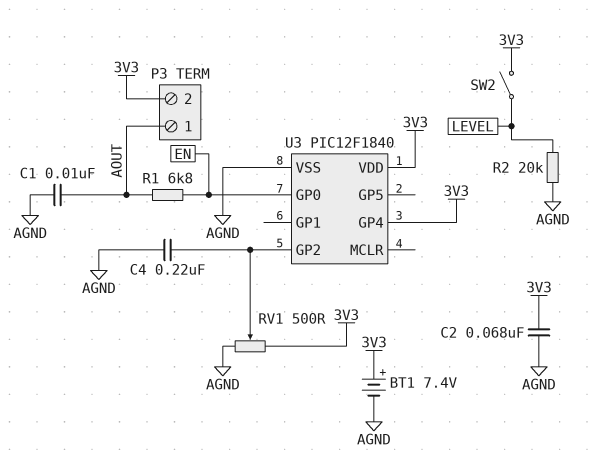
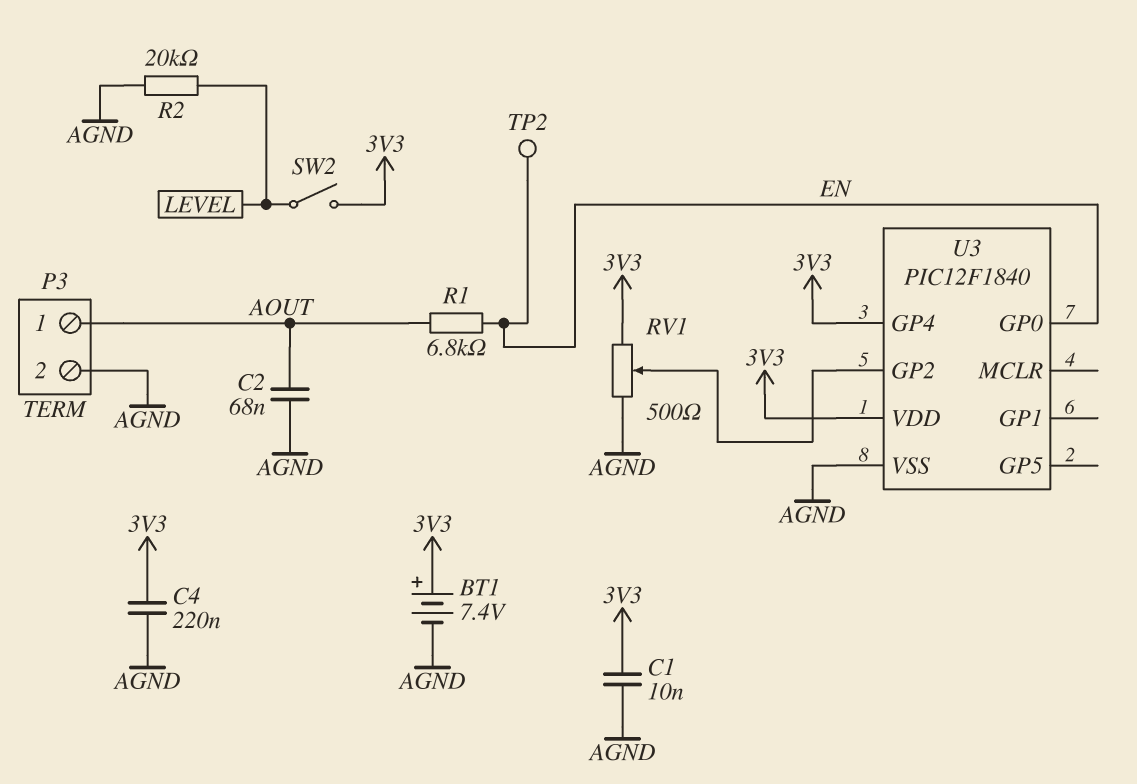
C1: 10nF (AGND, AOUT) -> 10nF (3V3, AGND)
C2: 68nF (3V3, AGND) -> 68nF (AGND, AOUT)
C4: 220nF (AGND, U3/GP2) -> 220nF (3V3, AGND)
P3 pin 2: 3V3 -> AGND
TP2: none -> test point (EN)

